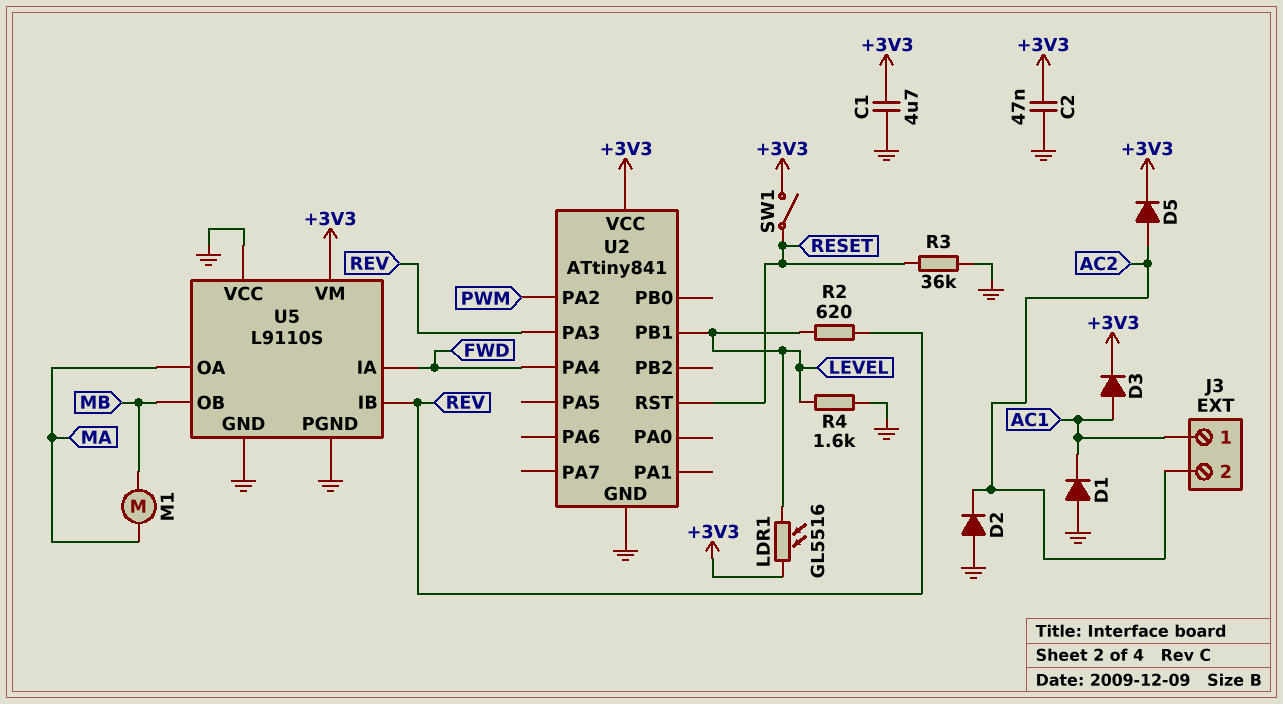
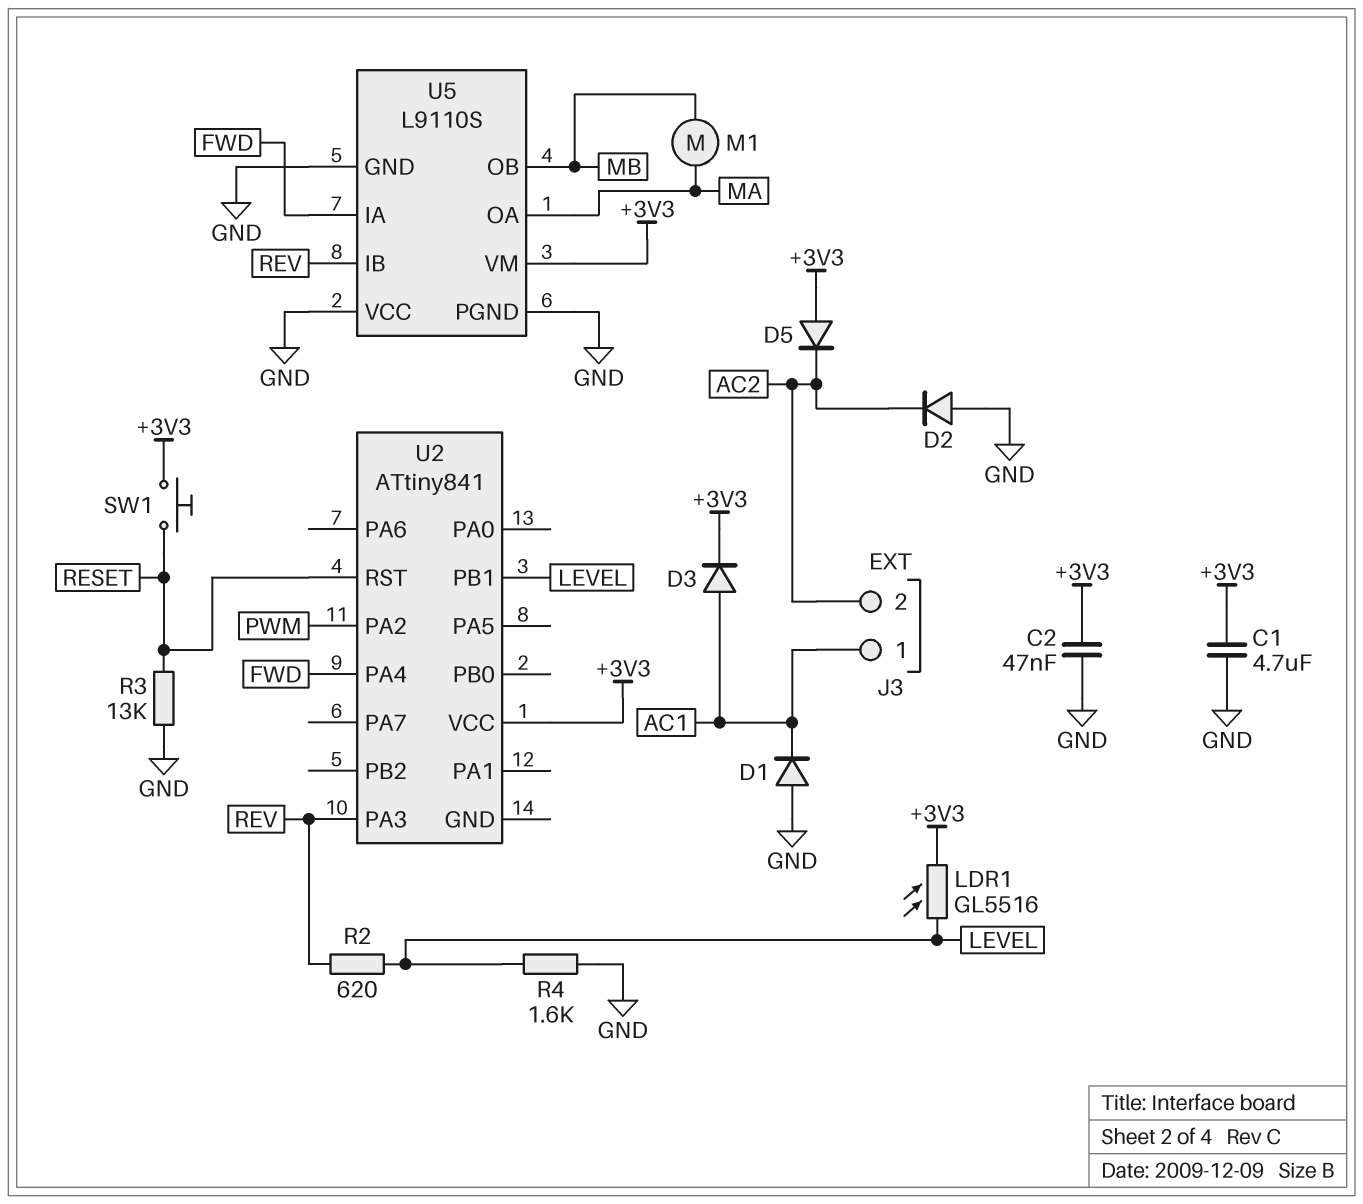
D5: diode (A AC2, K +3V3) -> diode (A +3V3, K AC2)
R3: 36k (GND, RESET) -> 13k (GND, RESET)
SW1: switch (+3V3, RESET) -> button (+3V3, RESET)
U2 pin GND: GND -> none

